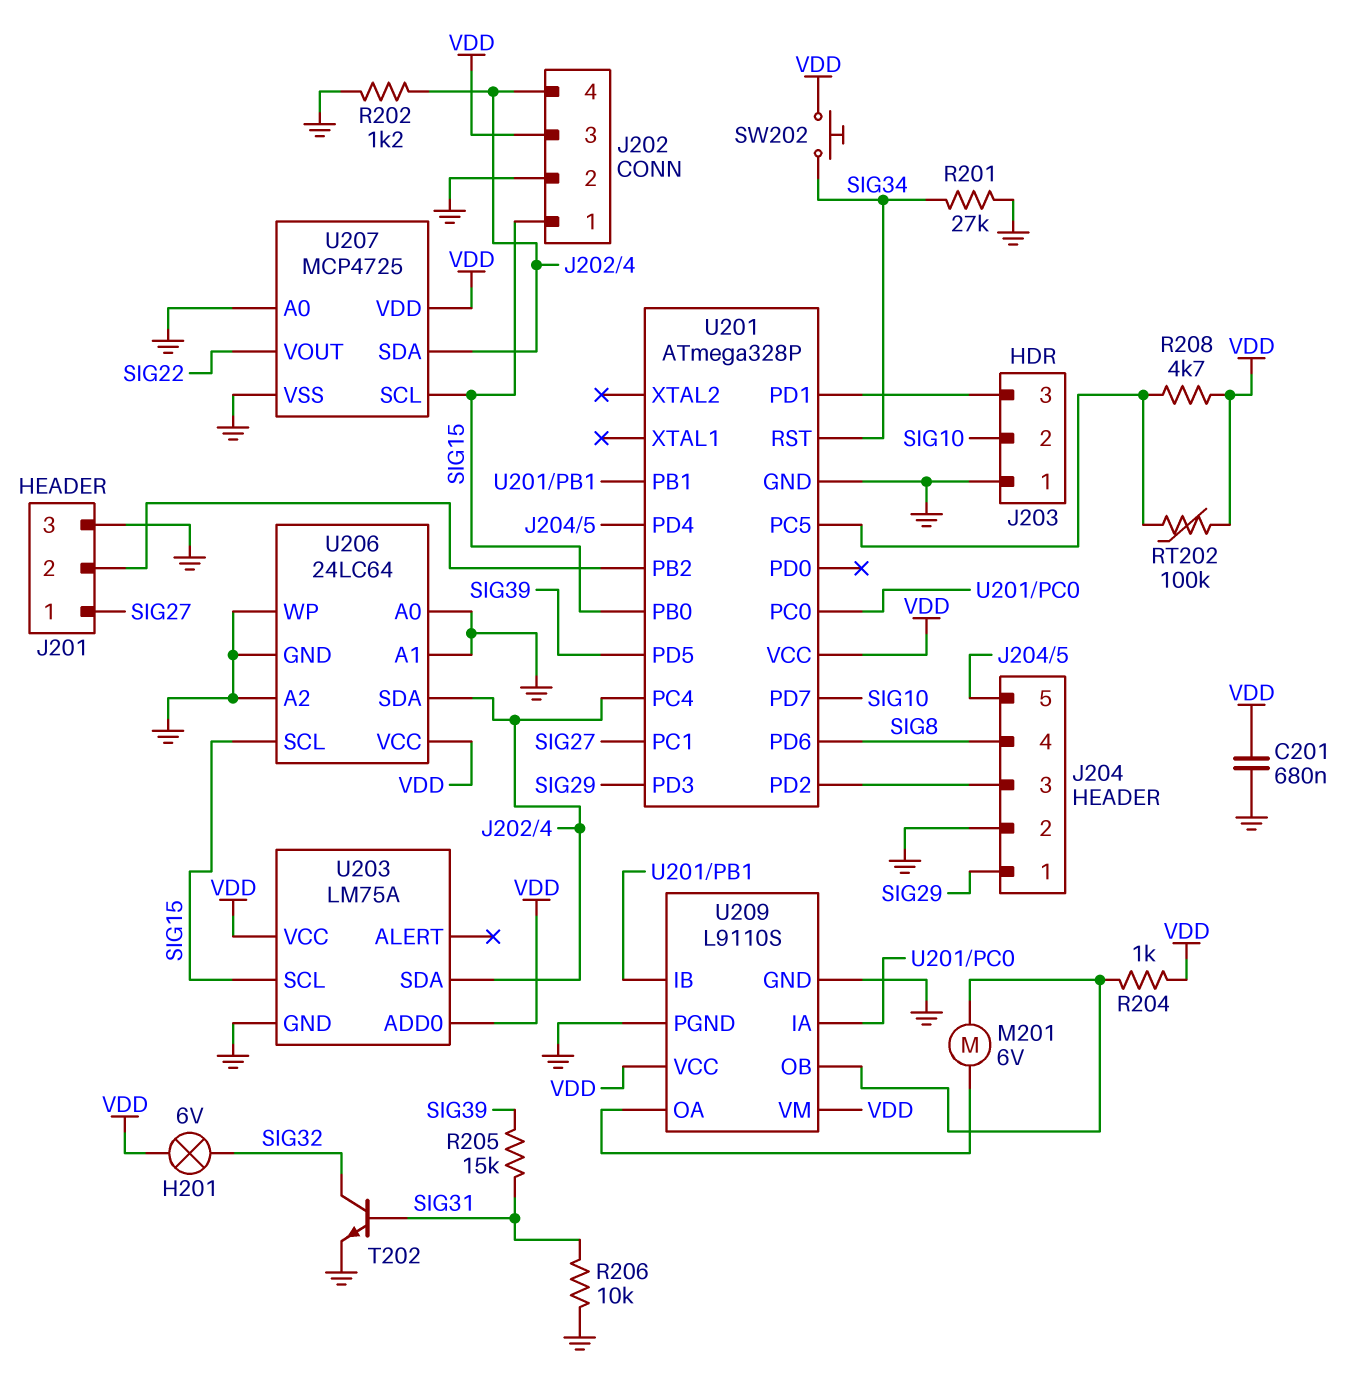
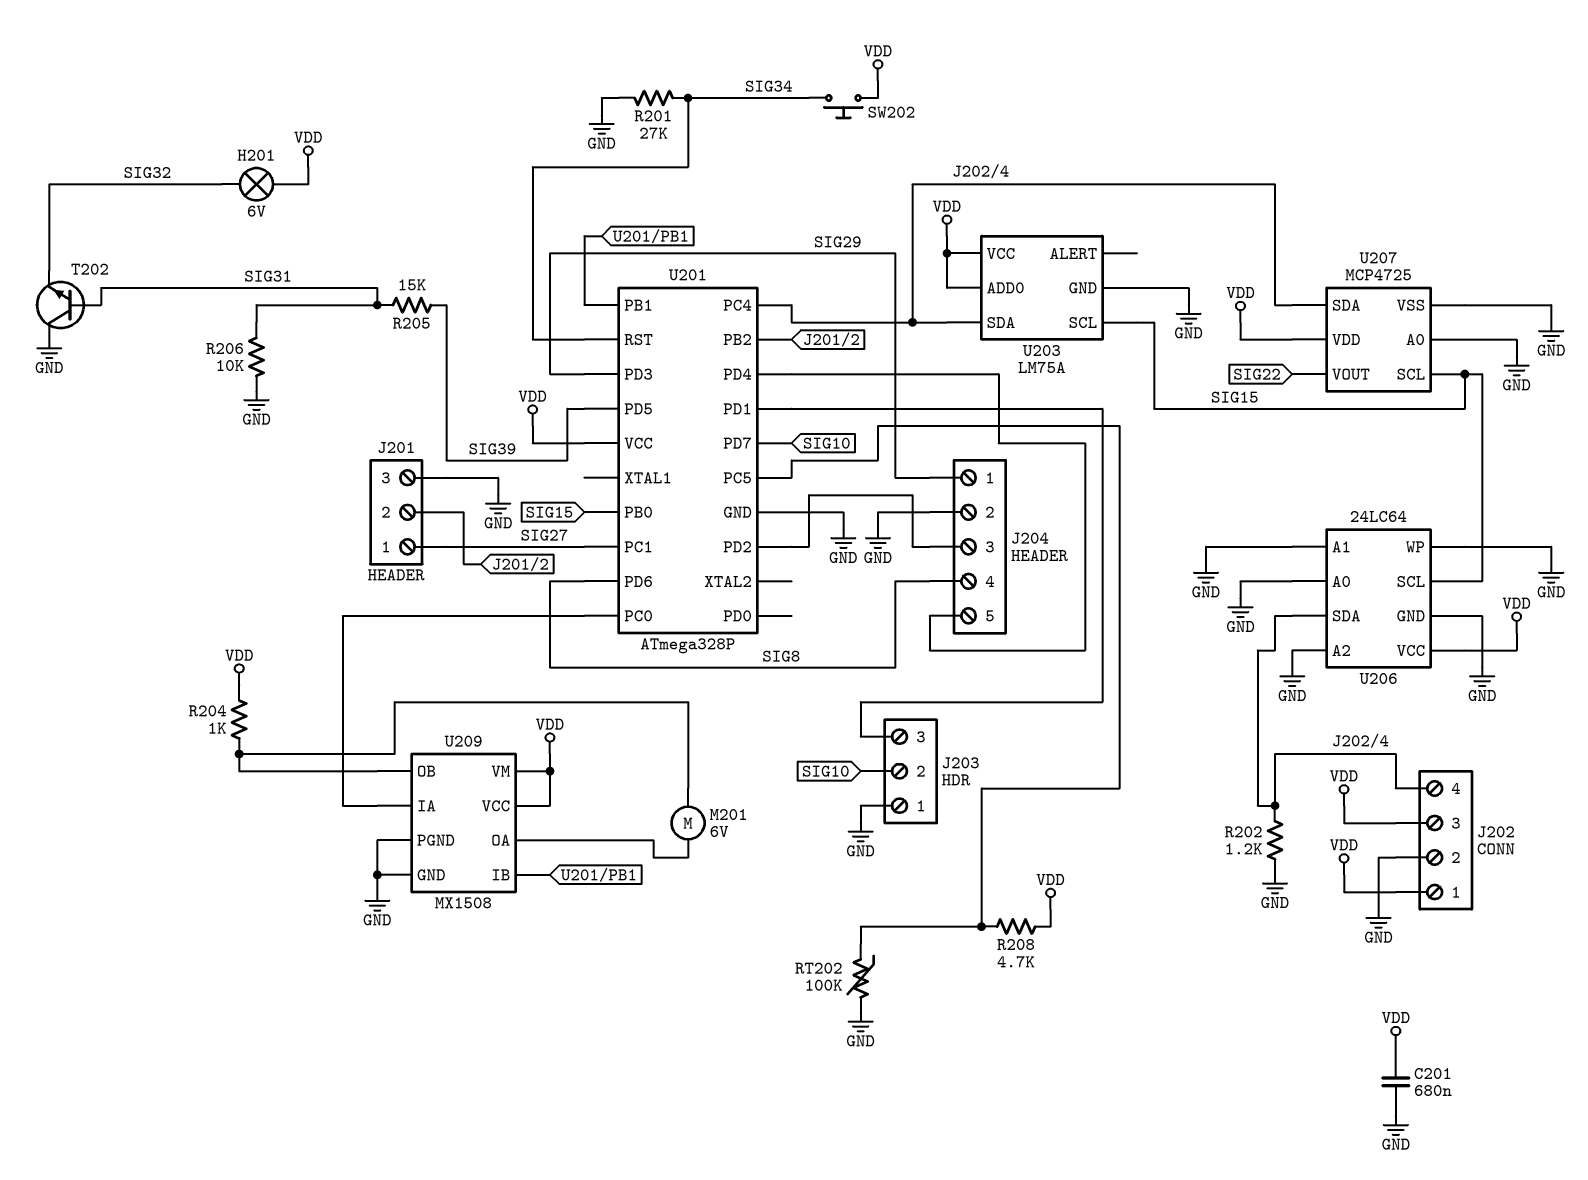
J202 pin 1: SIG15 -> VDD
RT202: 100k (U201/PC5, VDD) -> 100k (GND, U201/PC5)
T202: NPN (B SIG31, C SIG32, E GND) -> NPN (B SIG31, C GND, E SIG32)
U209: L9110S -> MX1508

